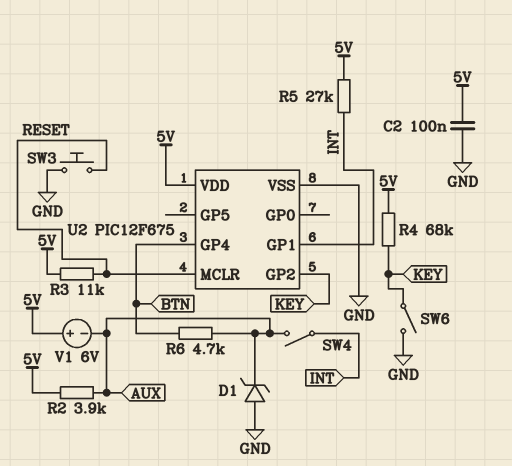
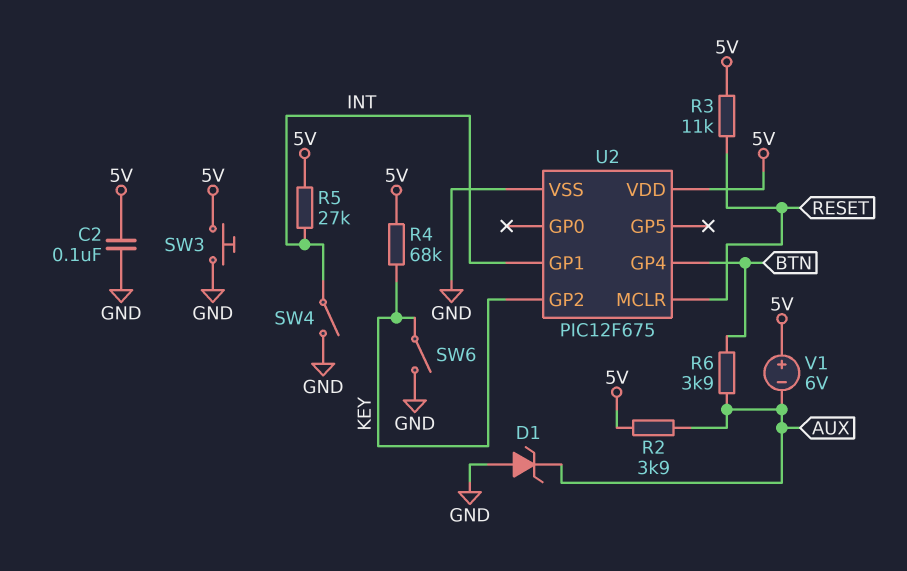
R6: 4.7k (AUX, BTN) -> 3.9k (AUX, BTN)
SW3: button (GND, RESET) -> button (5V, GND)
SW4: switch (AUX, INT) -> switch (GND, INT)

